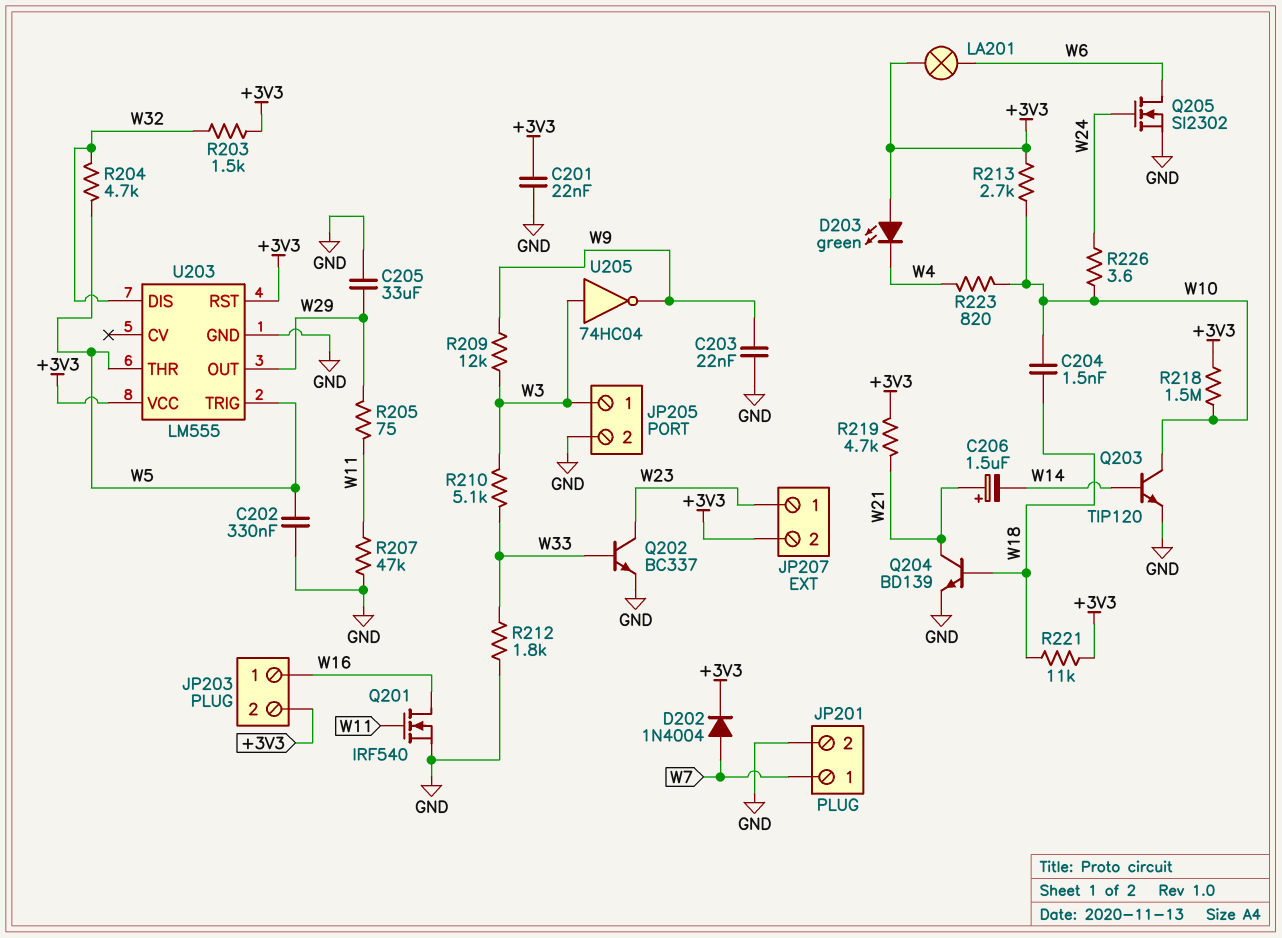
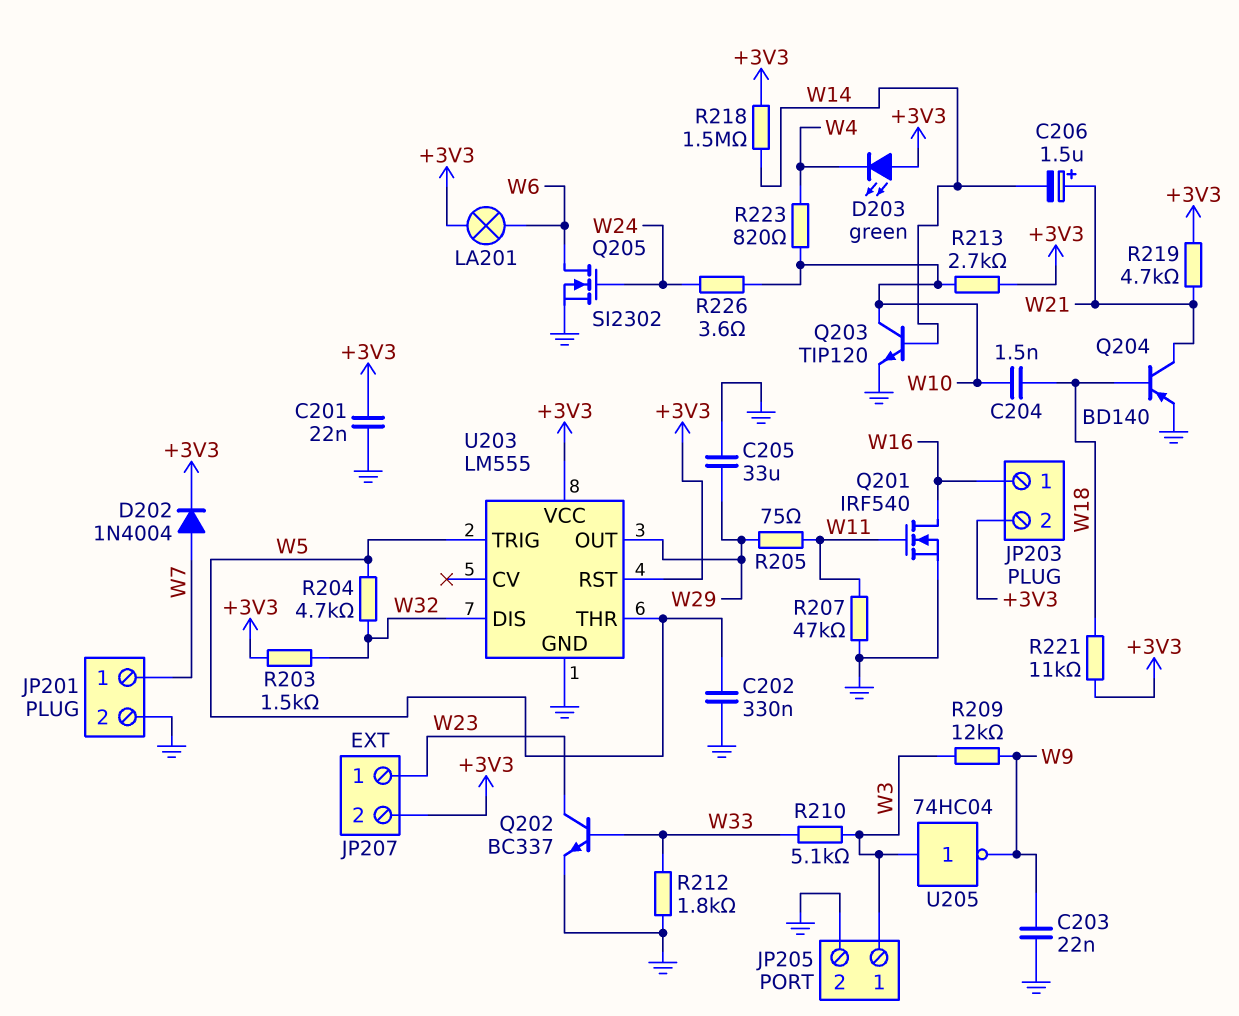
Q204: NPN BD139 (B W18, C W21, E GND) -> PNP BD140 (B W18, C W21, E GND)
R218: 1.5M (+3V3, W10) -> 1.5M (+3V3, W14)

